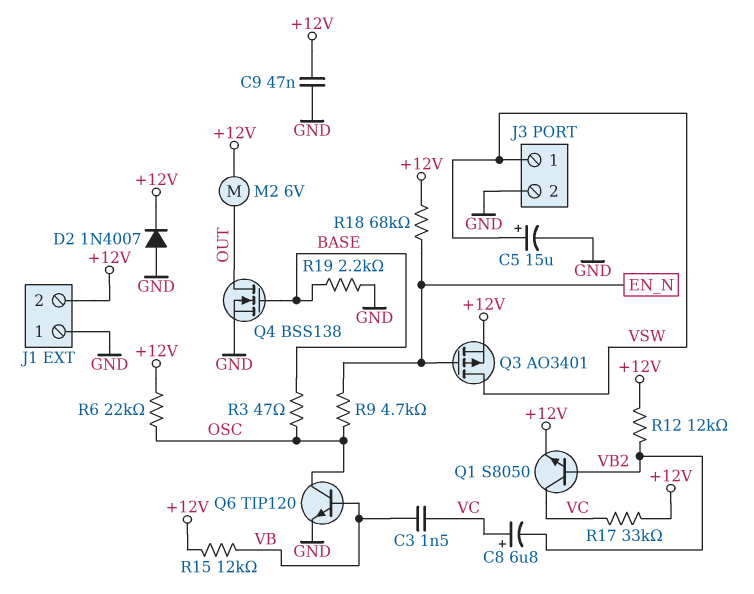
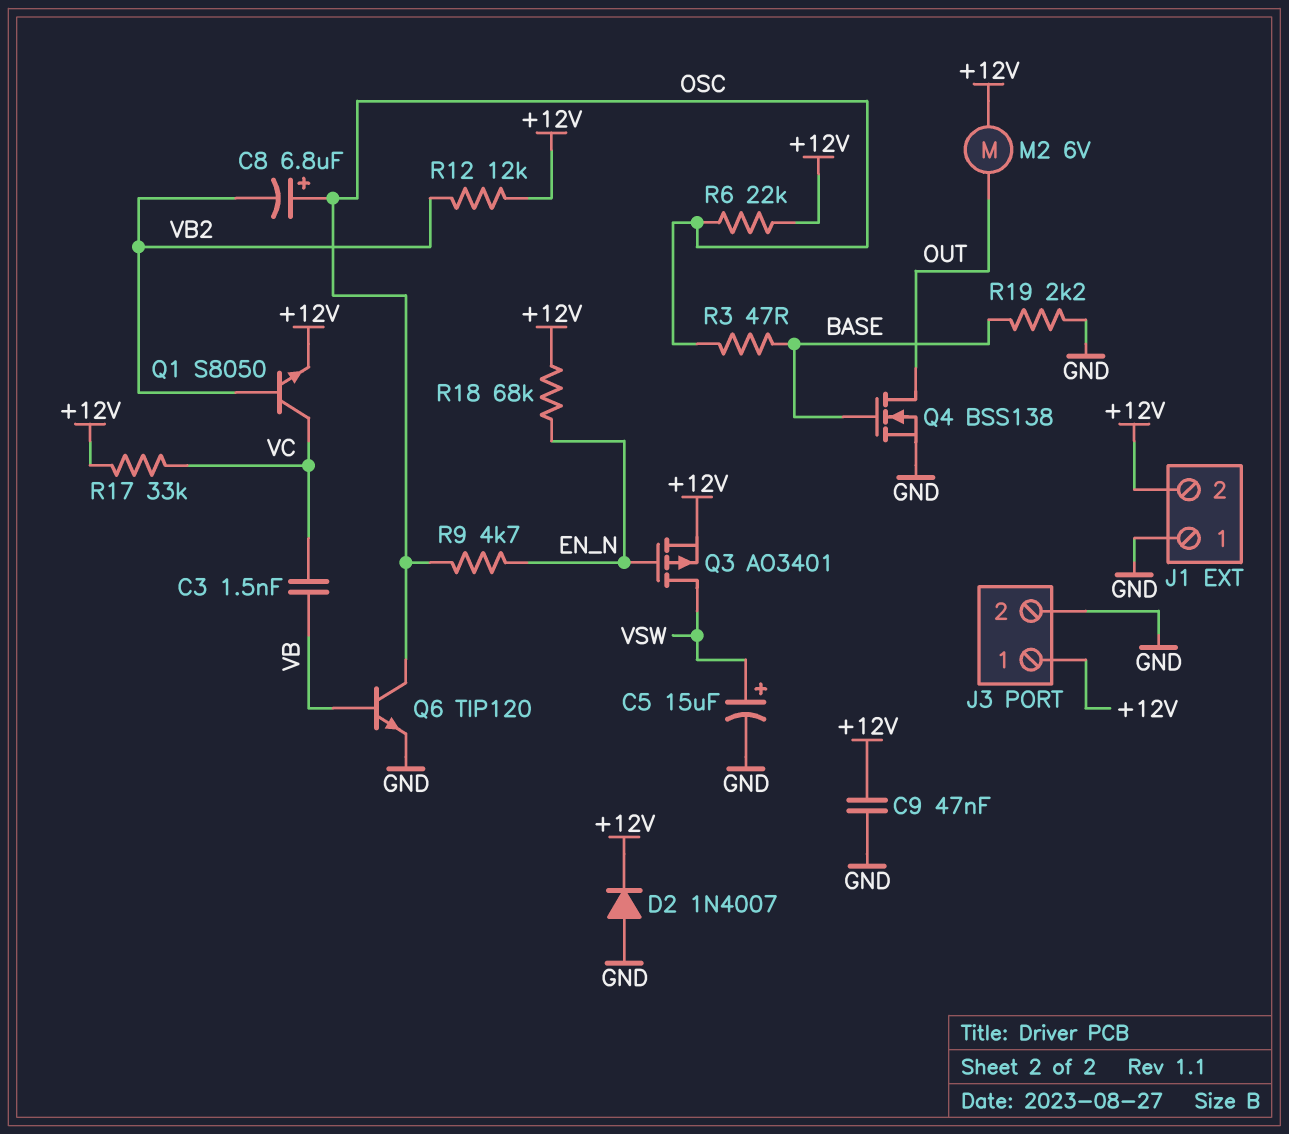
C8: 6.8uF (plus VC, minus VB2) -> 6.8uF (plus OSC, minus VB2)
J3 pin 1: VSW -> +12V
R15: 12k (+12V, VB) -> none

